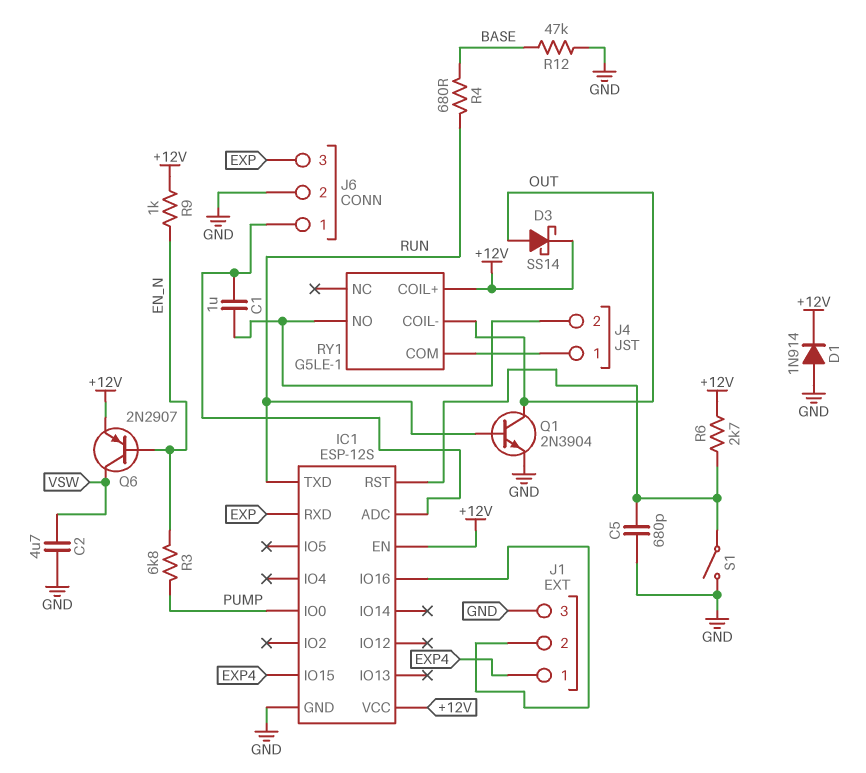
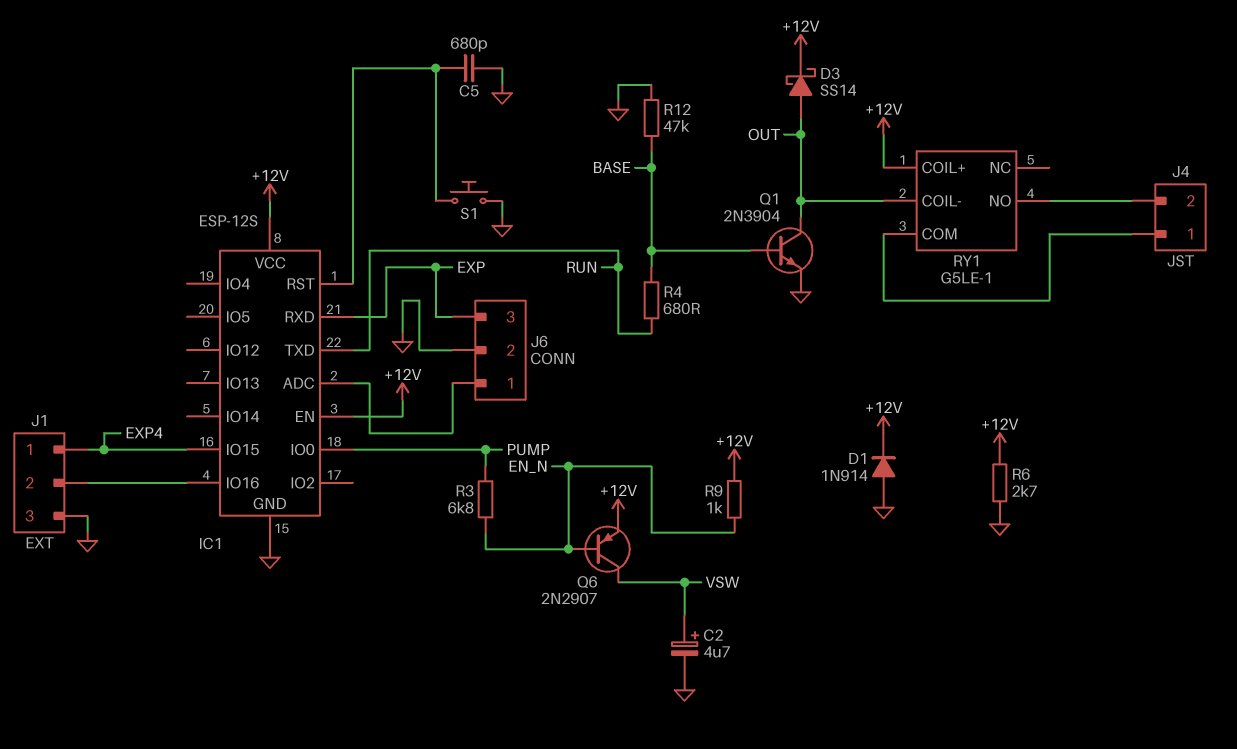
C1: 1uF (IC1/ADC, J4/2) -> none
C2: 4.7uF (GND, VSW) -> 4.7uF (plus VSW, minus GND)
Q1: NPN 2N3904 (B RUN, C OUT, E GND) -> NPN 2N3904 (B BASE, C OUT, E GND)
R6: 2.7k (+12V, IC1/RST) -> 2.7k (+12V, GND)
S1: switch (GND, IC1/RST) -> button (GND, IC1/RST)

